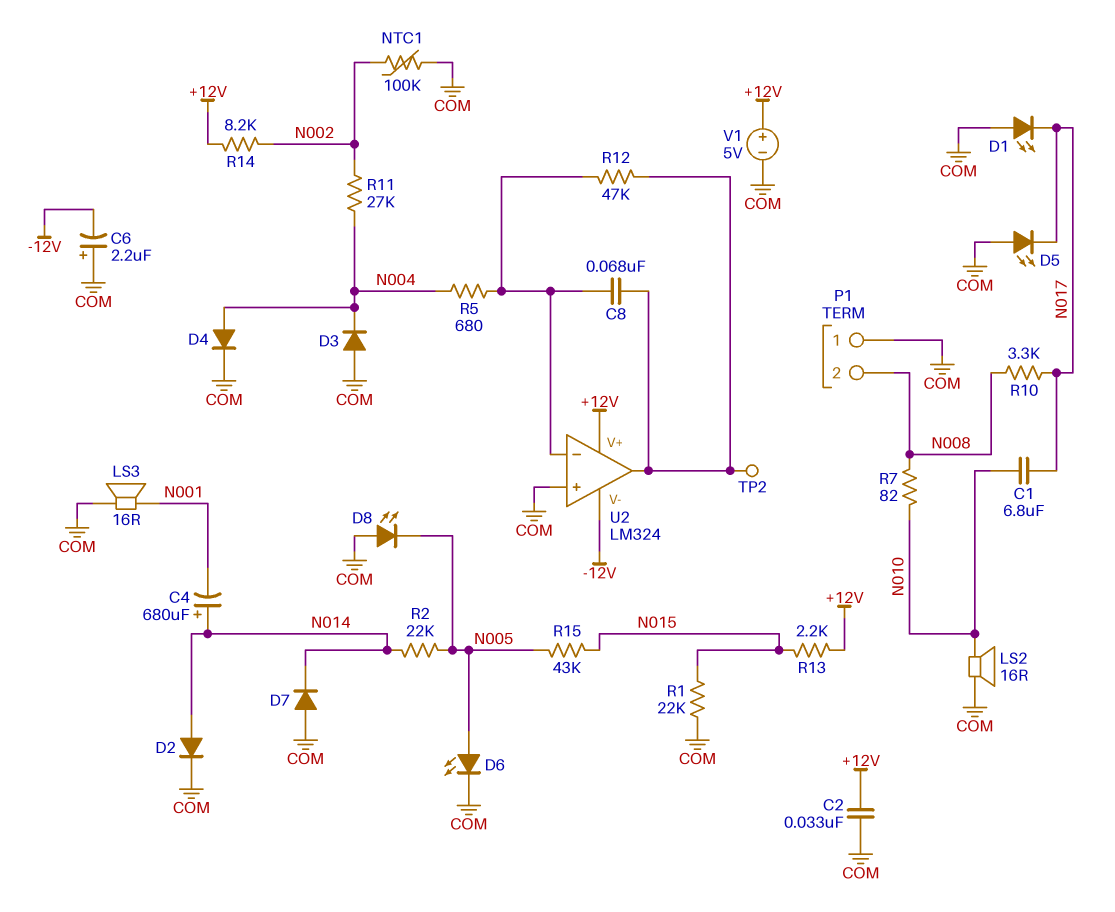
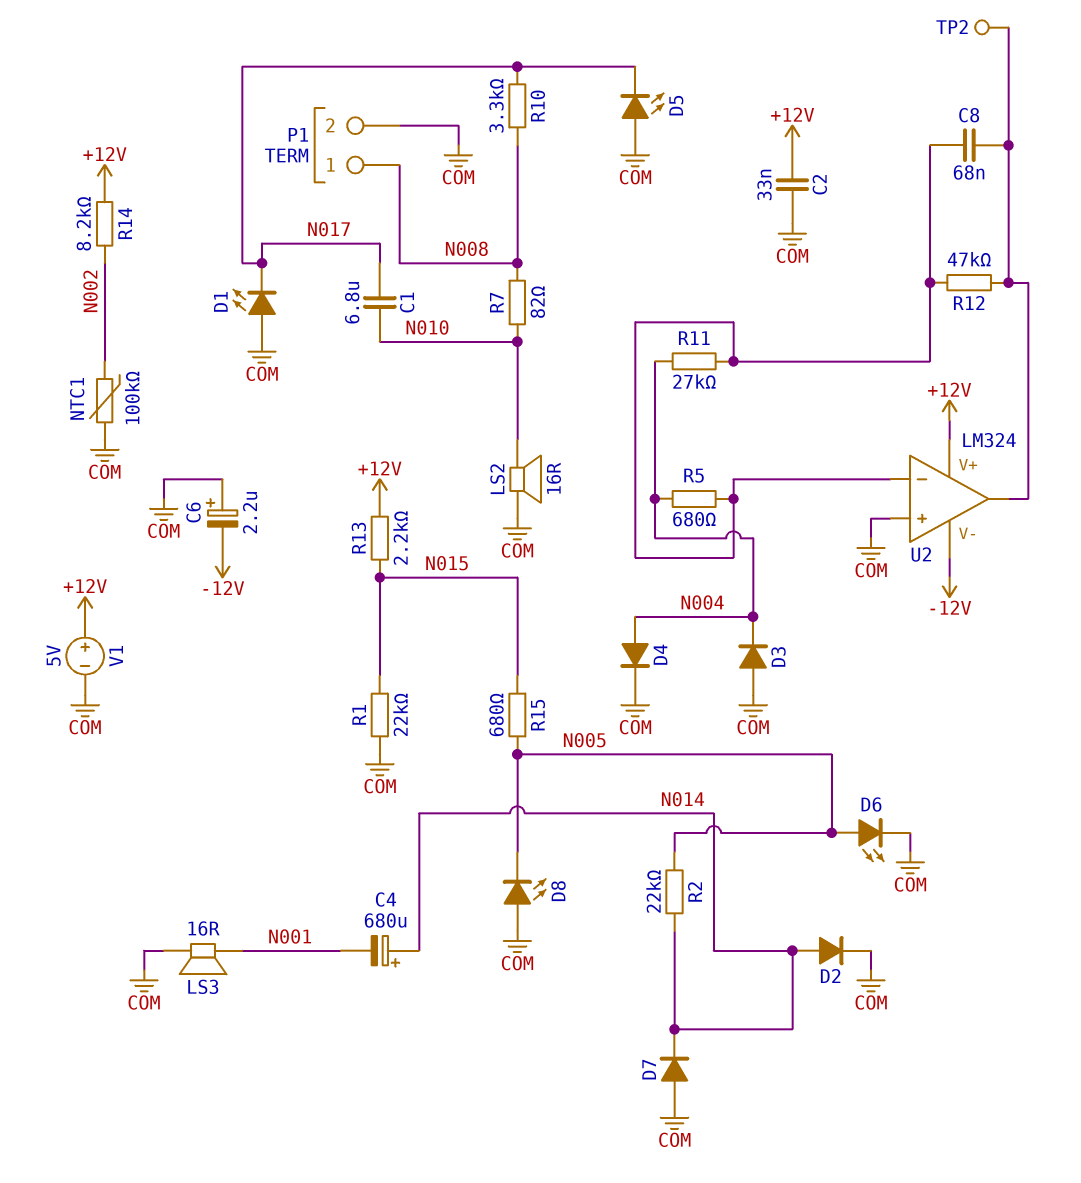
P1 pin 1: COM -> N008
P1 pin 2: N008 -> COM
R11: 27k (N002, N004) -> 27k (N004, U2/in-)
R15: 43k (N005, N015) -> 680 (N005, N015)

